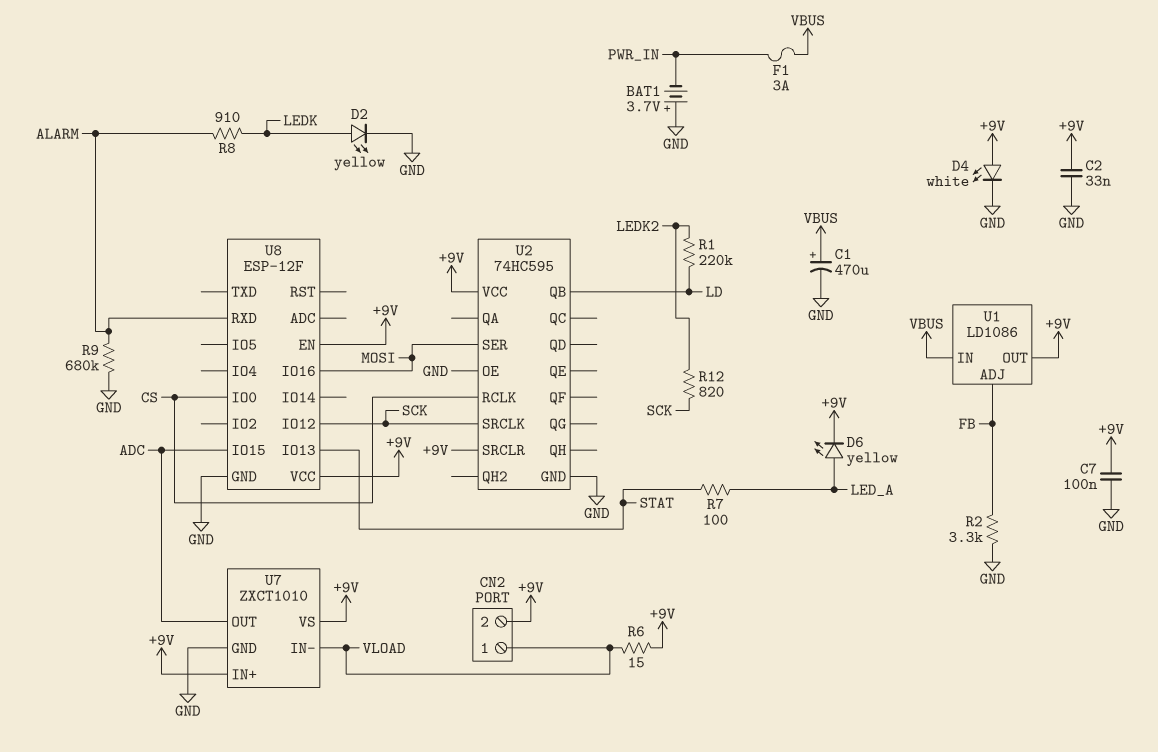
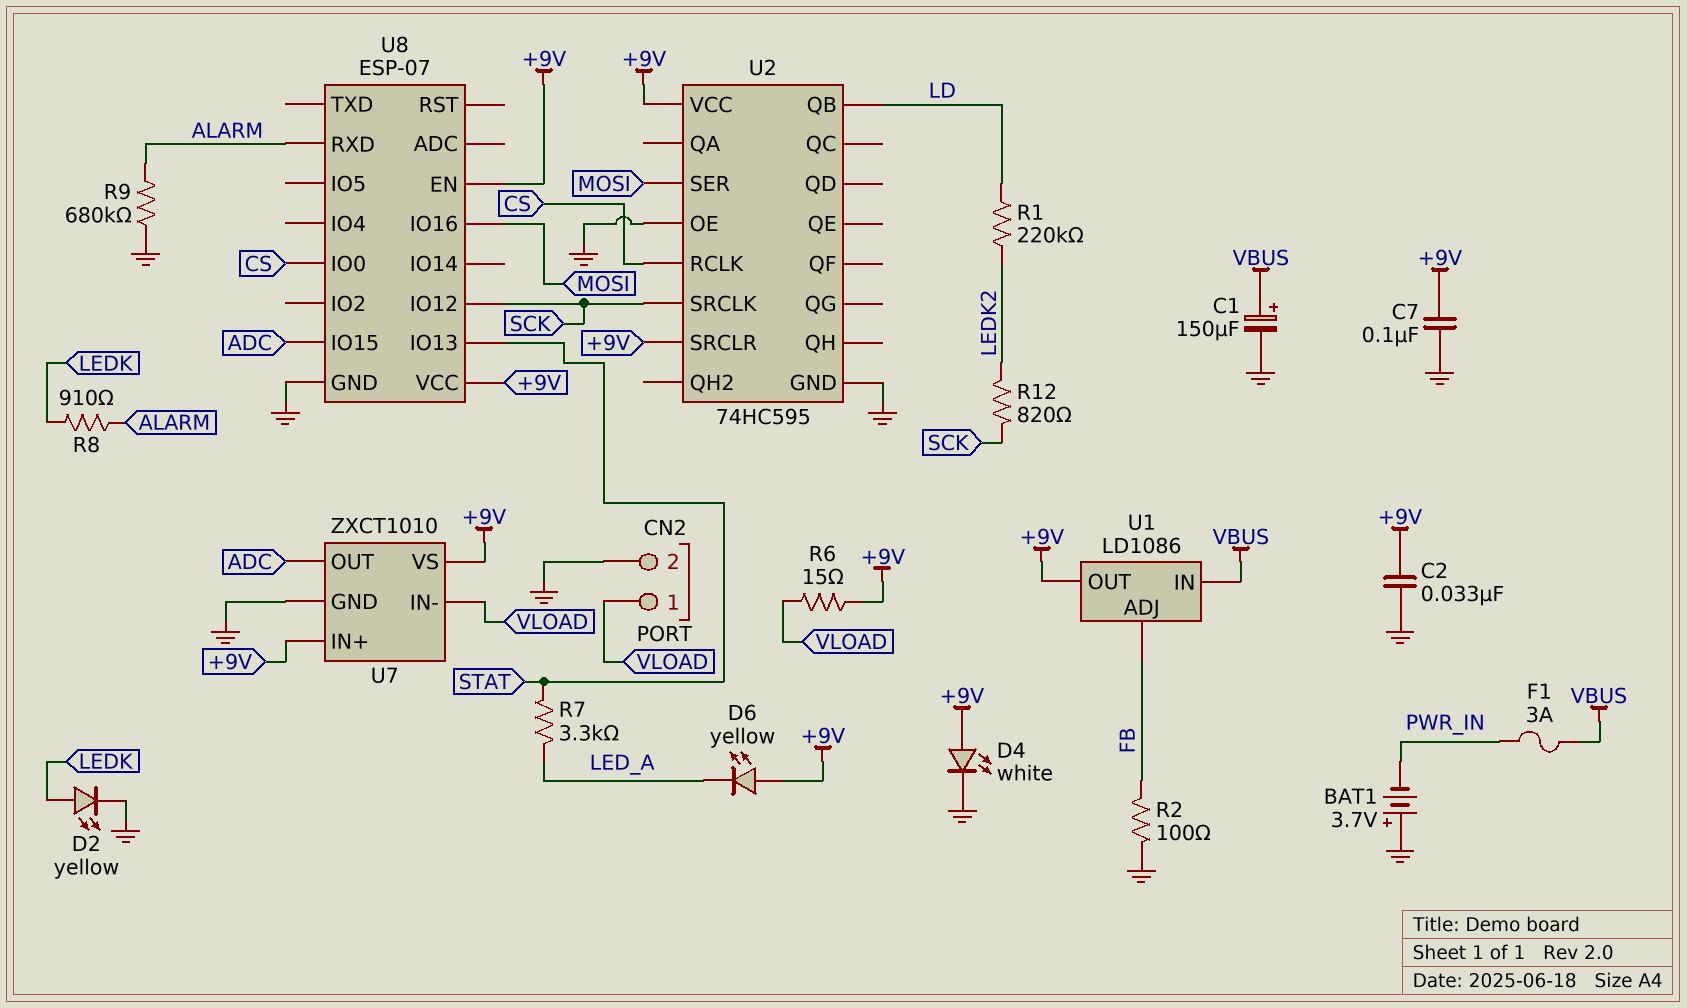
C1: 470uF (plus VBUS, minus GND) -> 150uF (plus VBUS, minus GND)
CN2 pin 2: +9V -> GND
D6: LED yellow (A LED_A, K +9V) -> LED yellow (A +9V, K LED_A)
R2: 3.3k (FB, GND) -> 100 (FB, GND)
R7: 100 (LED_A, STAT) -> 3.3k (LED_A, STAT)
U8: ESP-12F -> ESP-07

